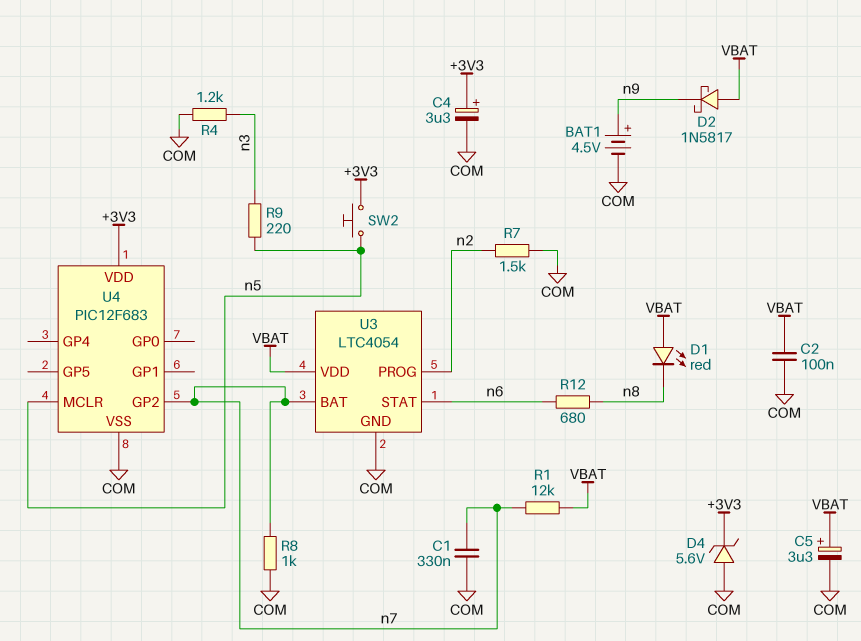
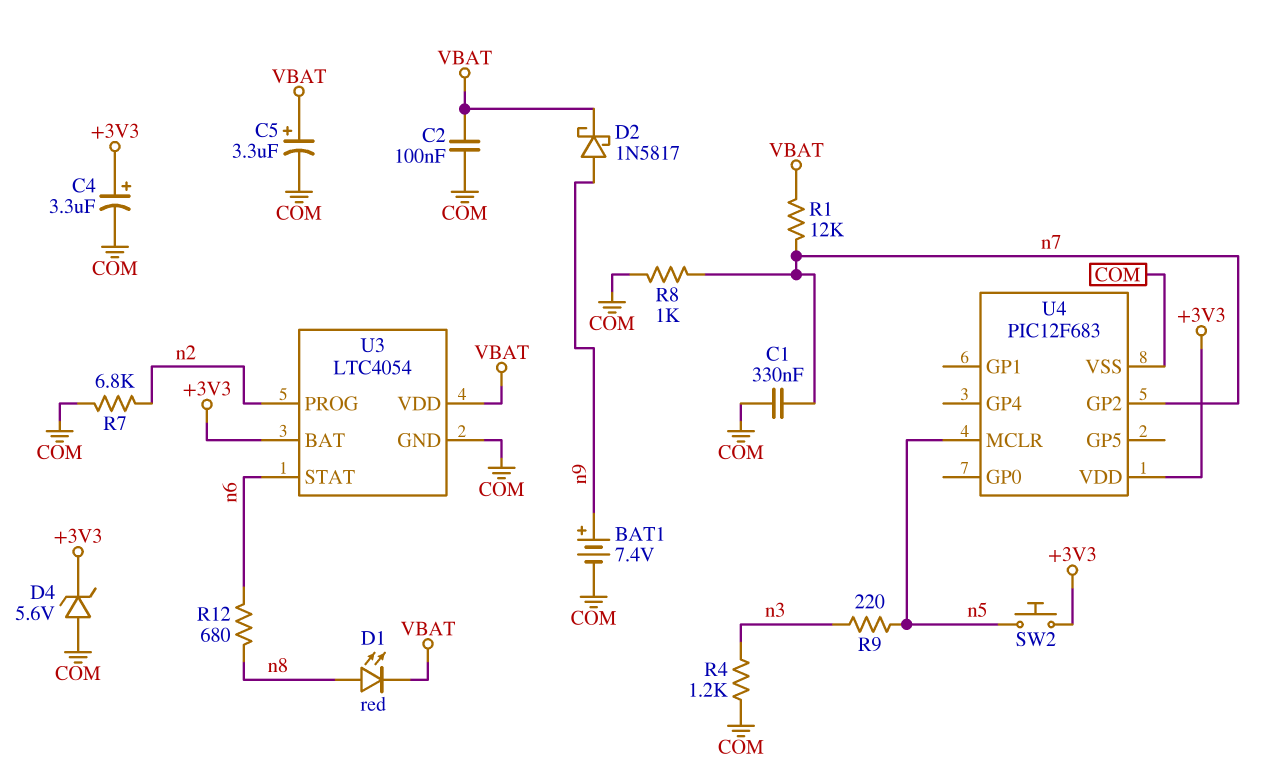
BAT1: 4.5V (plus n9, minus COM) -> 7.4V (plus n9, minus COM)
D1: LED red (A VBAT, K n8) -> LED red (A n8, K VBAT)
D2: schottky 1N5817 (A VBAT, K n9) -> schottky 1N5817 (A n9, K VBAT)
R7: 1.5k (COM, n2) -> 6.8k (COM, n2)
U3 pin BAT: n7 -> +3V3

